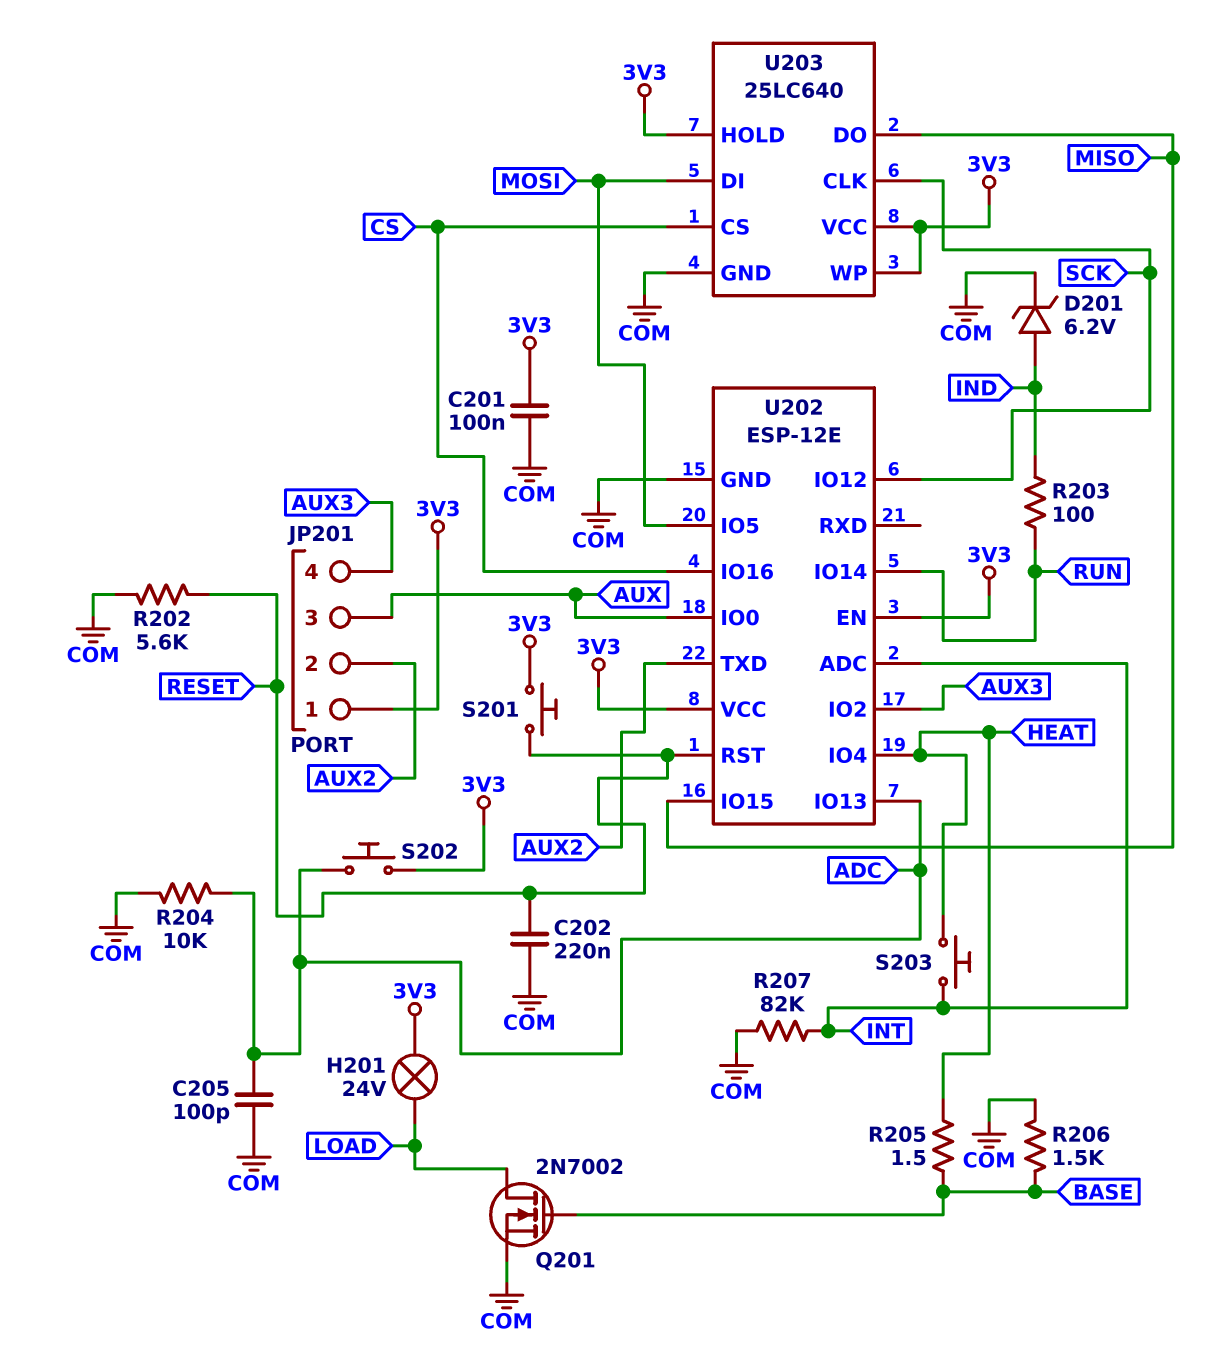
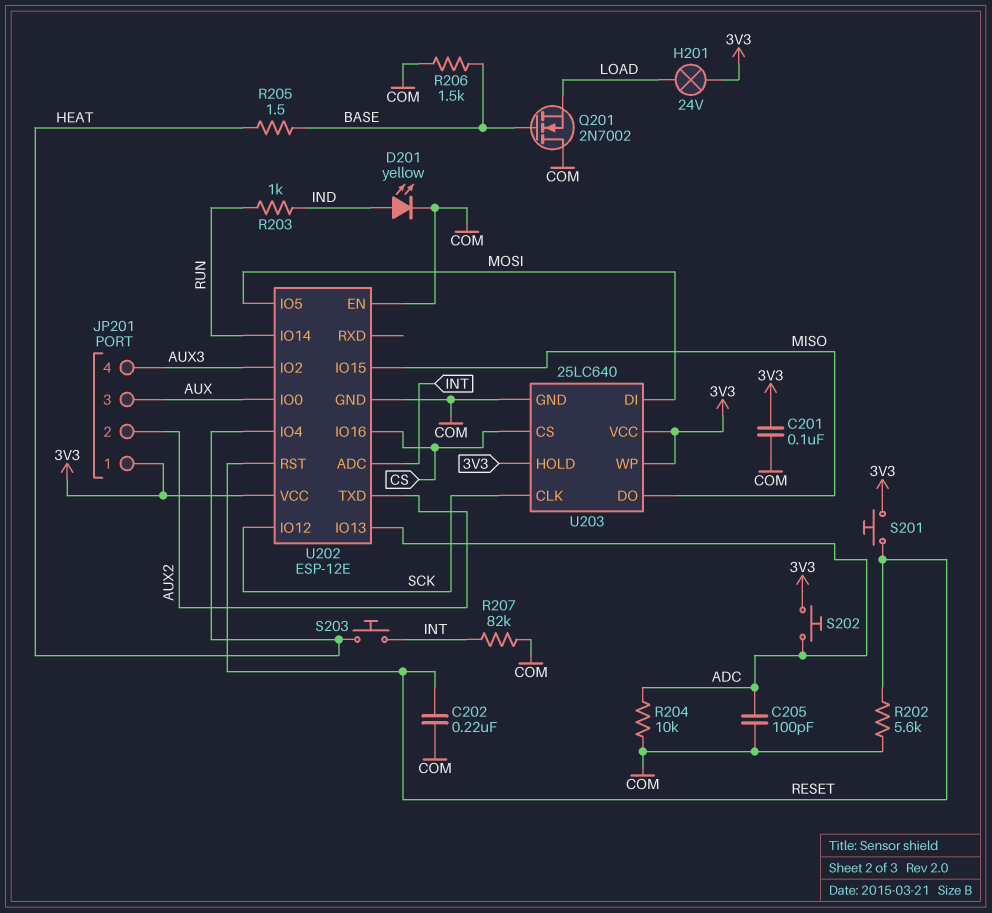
D201: zener 6.2V (A IND, K COM) -> LED yellow (A IND, K COM)
Q201: NMOS 2N7002 (G BASE, D LOAD, S COM) -> NMOS 2N7002 (G BASE, D COM, S LOAD)
R203: 100 (IND, RUN) -> 1k (IND, RUN)
U202 pin EN: 3V3 -> COM

